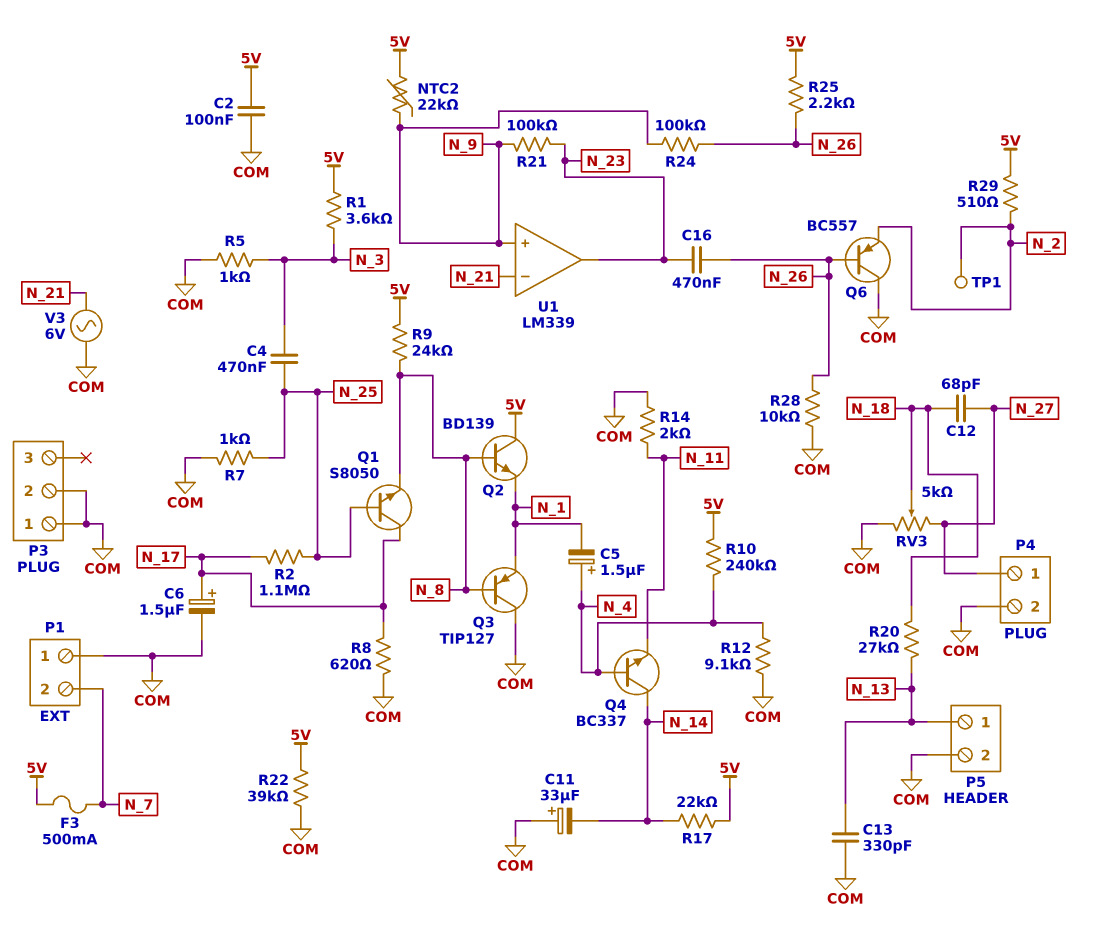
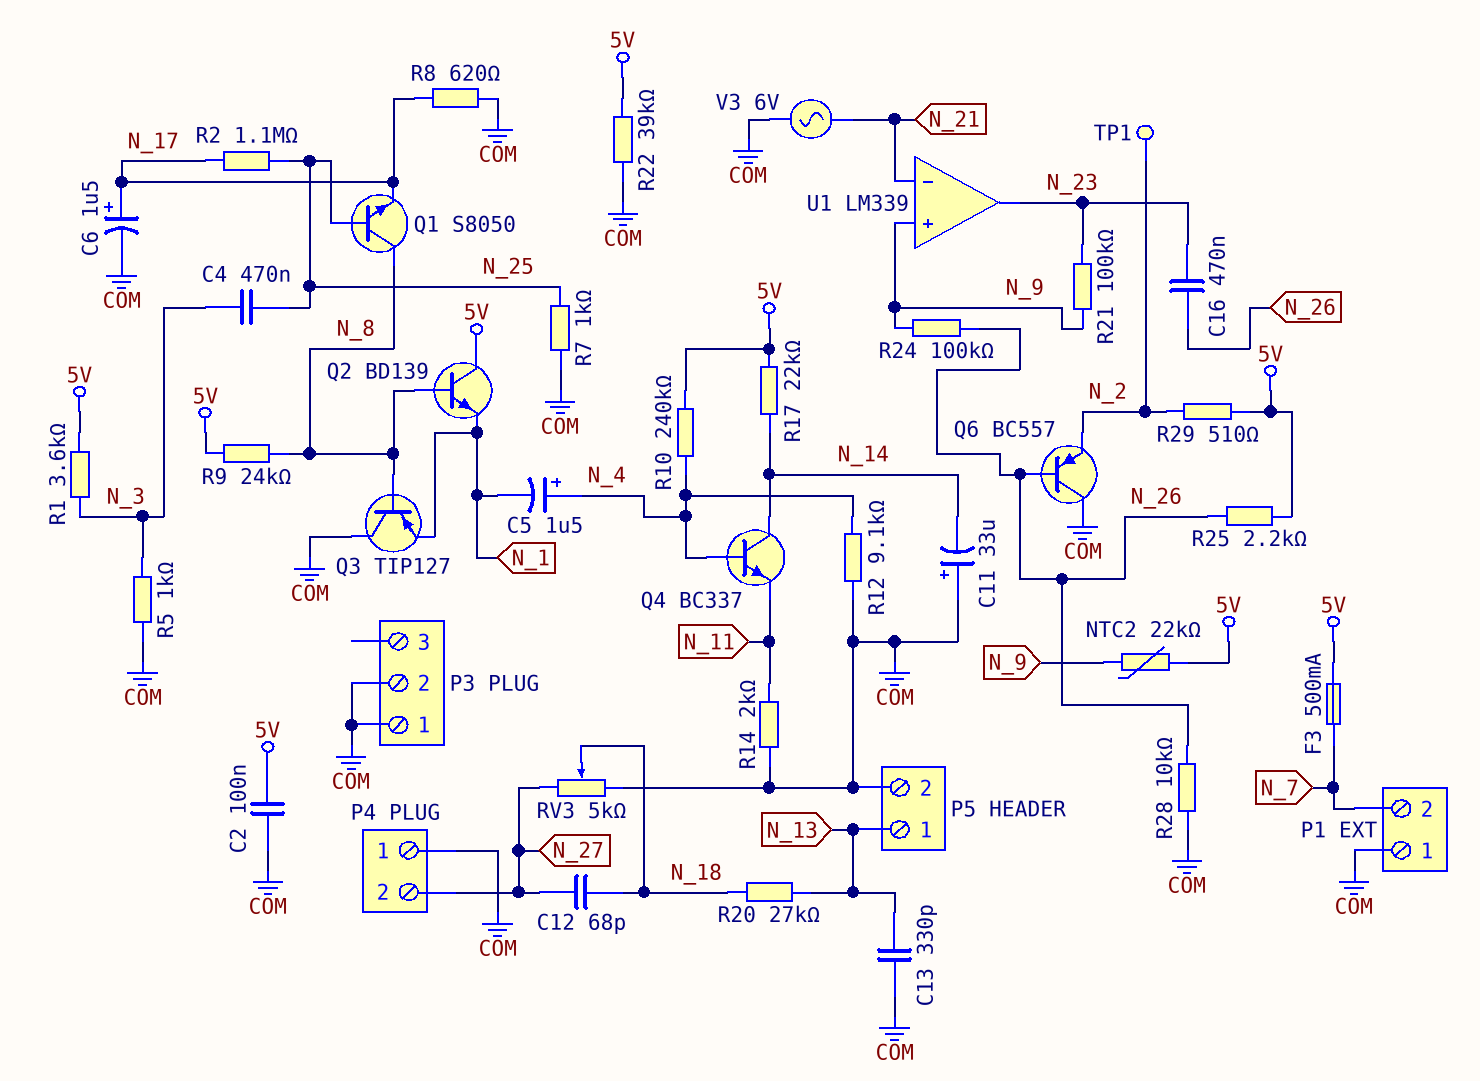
P4 pin 1: N_27 -> COM
P4 pin 2: COM -> N_27
Q1: NPN S8050 (B N_25, C N_17, E N_8) -> NPN S8050 (B N_25, C N_8, E N_17)

